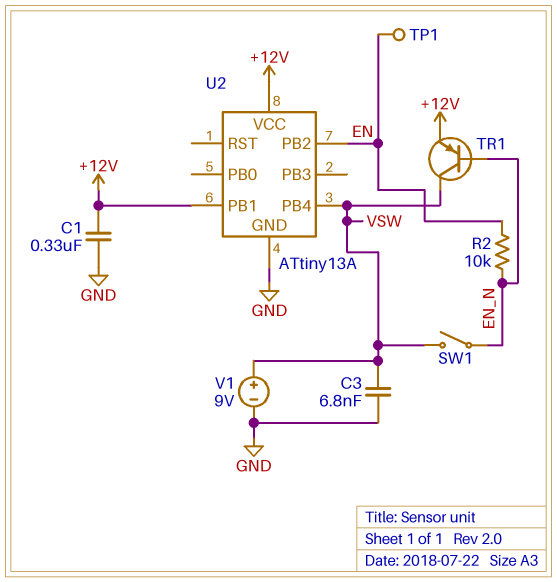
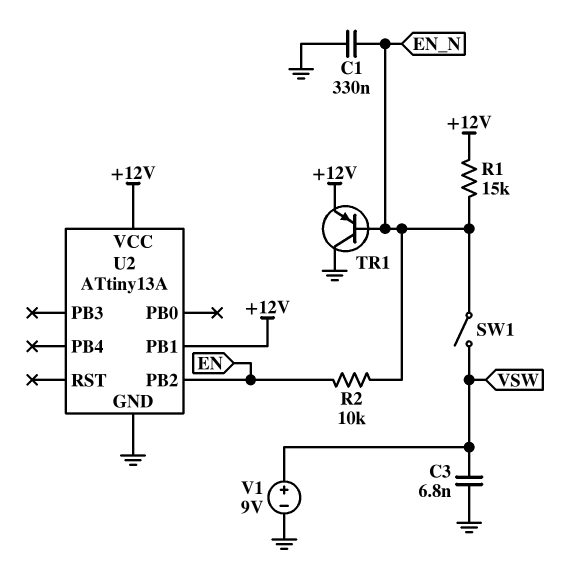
C1: 330nF (+12V, GND) -> 330nF (EN_N, GND)
R1: none -> 15k (+12V, EN_N)
TP1: test point (EN) -> none
TR1: PNP (B EN_N, C VSW, E +12V) -> PNP (B EN_N, C GND, E +12V)
U2 pin PB4: VSW -> none

